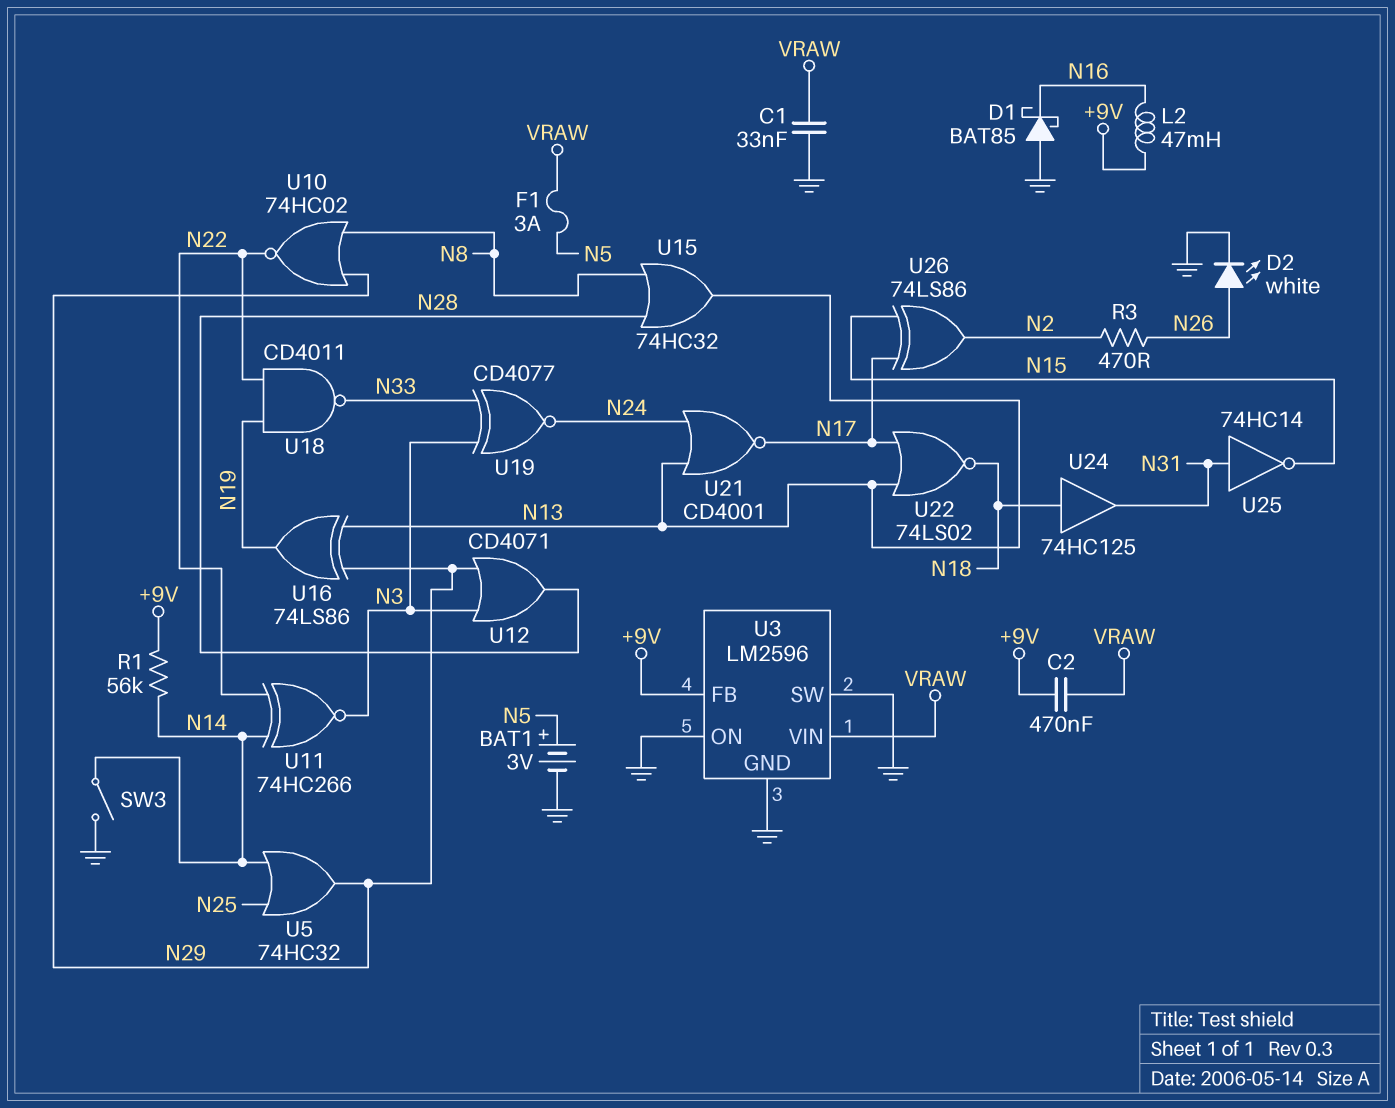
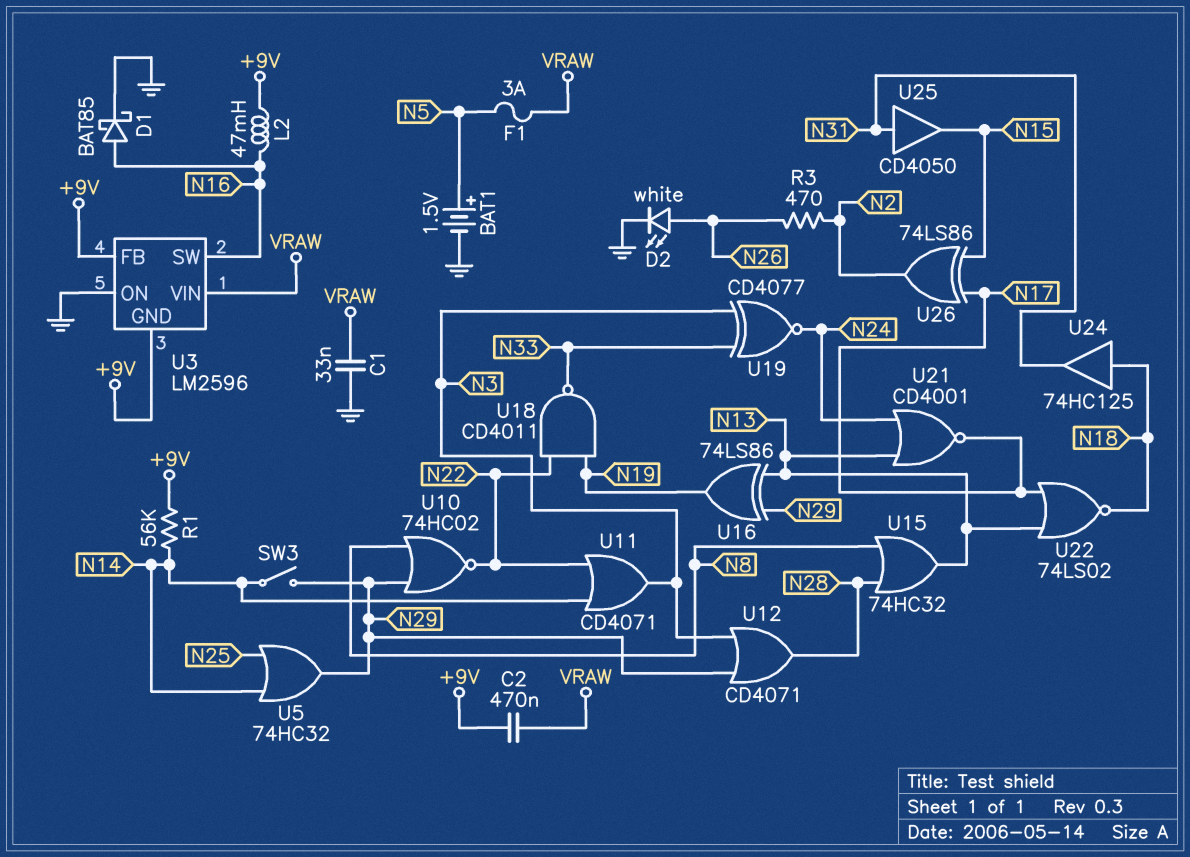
BAT1: 3V (plus N5, minus GND) -> 1.5V (plus N5, minus GND)
D1: schottky BAT85 (A GND, K N16) -> schottky BAT85 (A N16, K GND)
SW3: switch (GND, N14) -> switch (N14, N29)
U3 pin GND: GND -> +9V
U3 pin SW: GND -> N16
U11: XNOR 74HC266 (in N14, in N22, out N3) -> OR CD4071 (in N14, in N22, out N3)
U25: NOT 74HC14 (in N31, out N15) -> buffer CD4050 (in N31, out N15)

